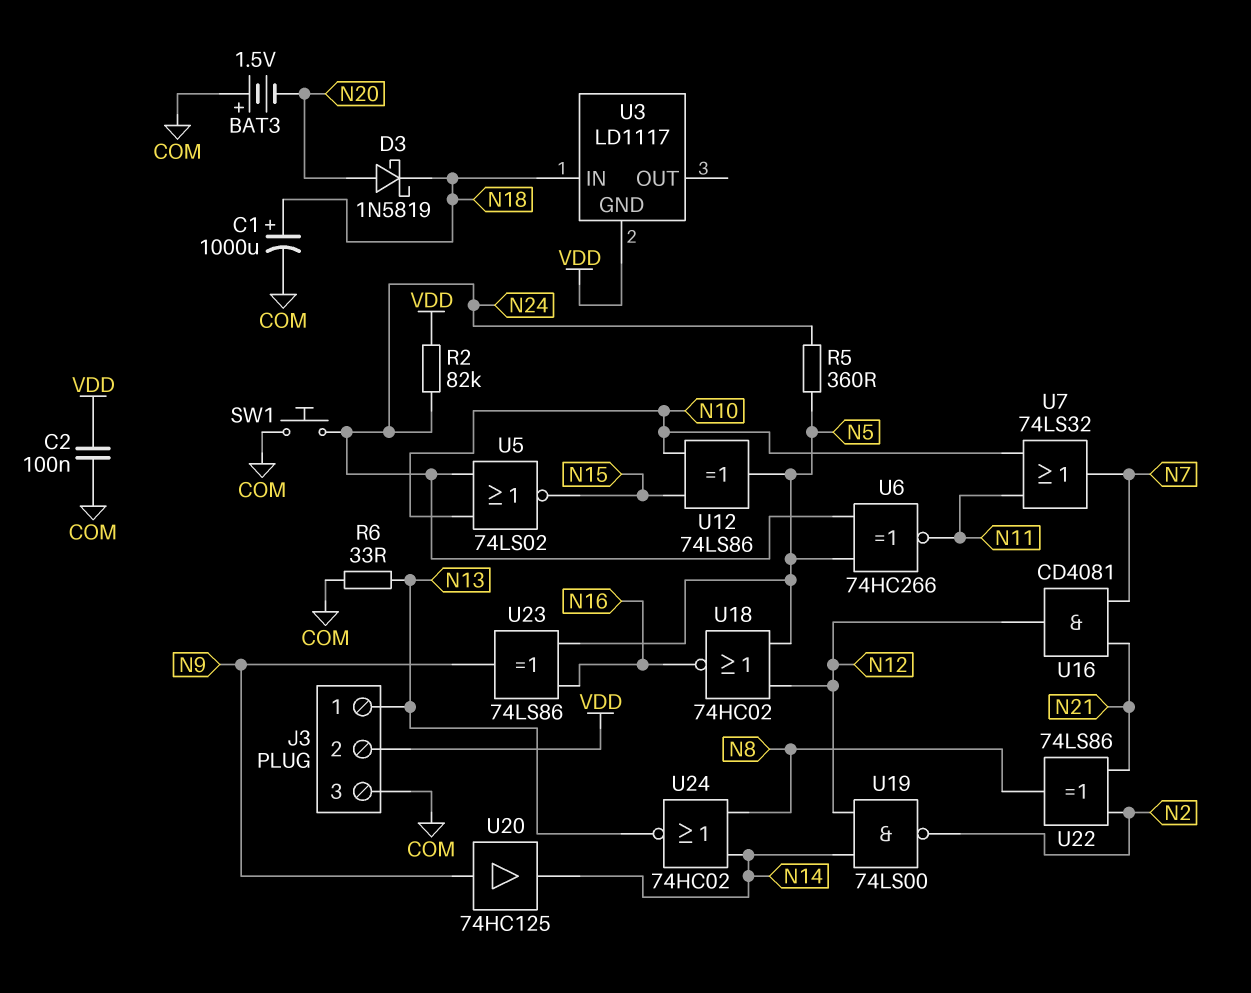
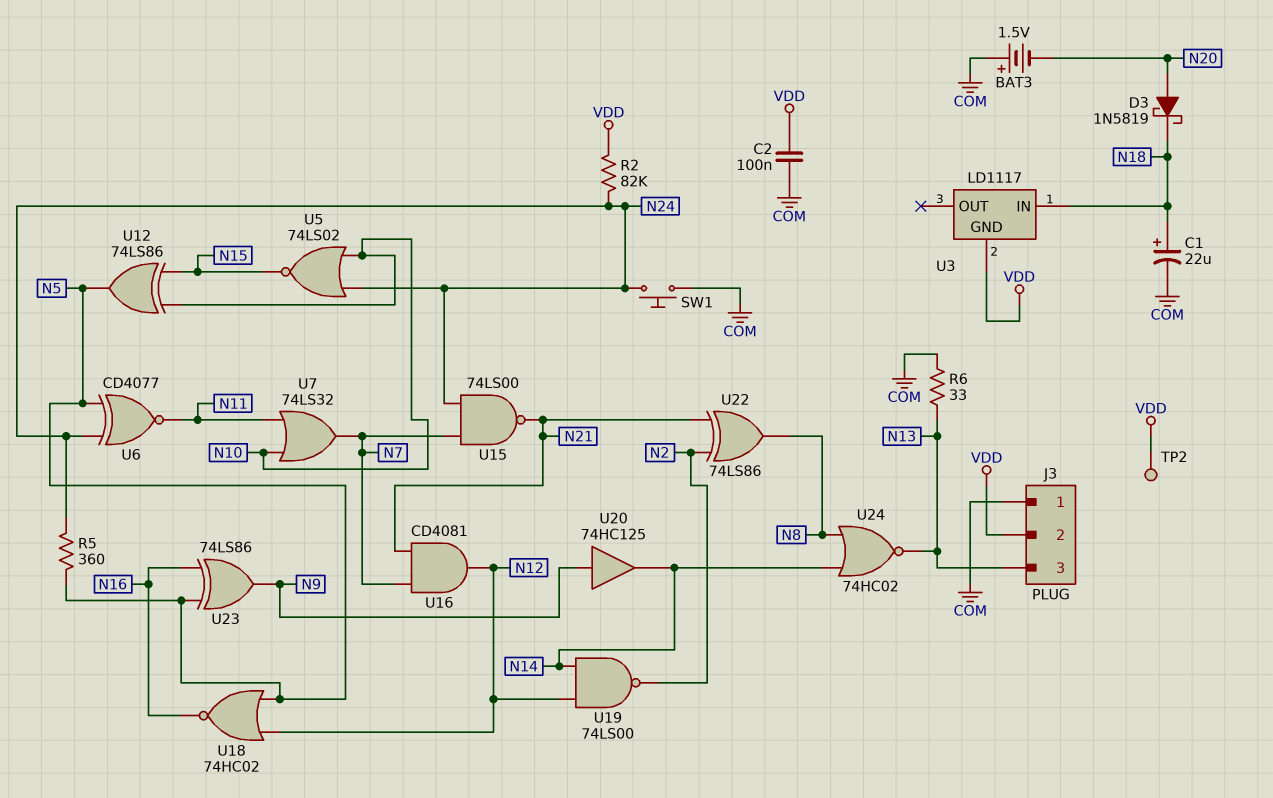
C1: 1000uF (plus N18, minus COM) -> 22uF (plus N18, minus COM)
J3 pin 1: N13 -> COM
J3 pin 3: COM -> N13
TP2: none -> test point (VDD)
U6: XNOR 74HC266 (in N5, in N24, out N11) -> XNOR CD4077 (in N5, in N24, out N11)
U15: none -> NAND 74LS00 (in N7, in N24, out N21)

